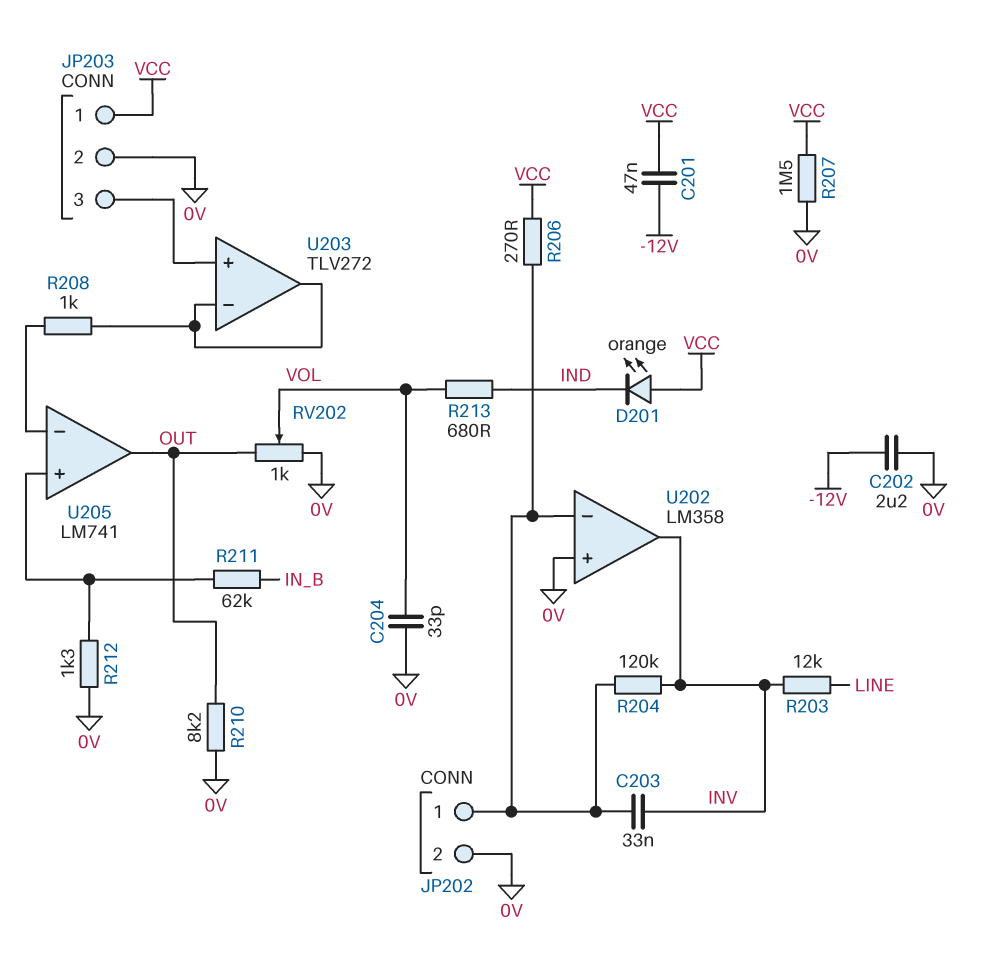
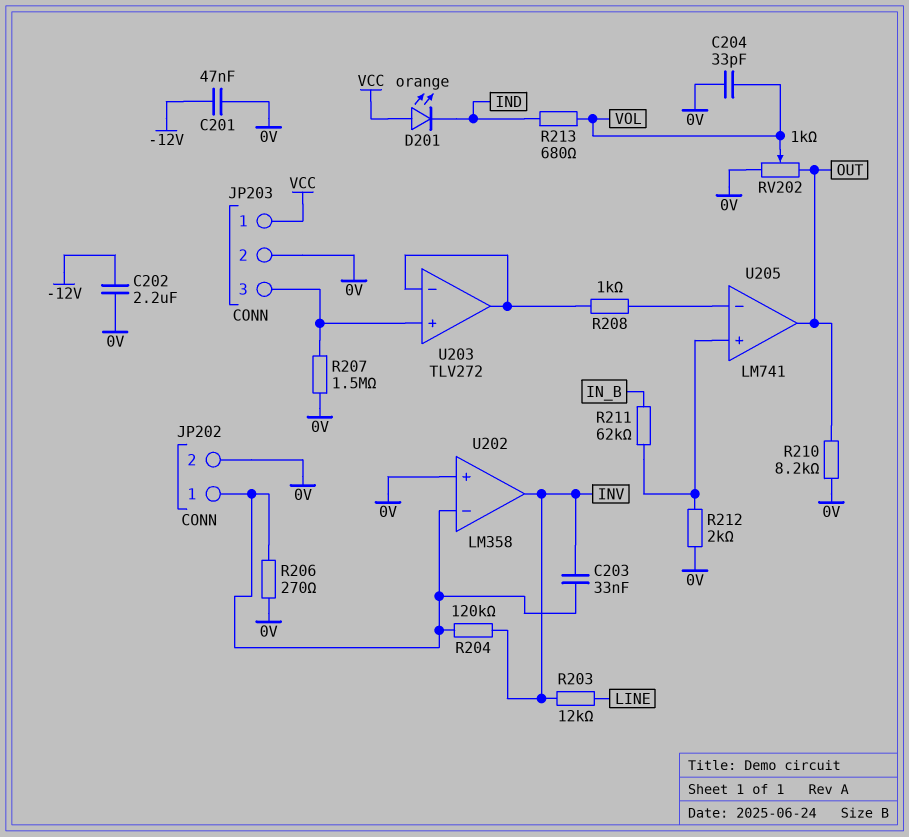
C201: 47nF (-12V, VCC) -> 47nF (-12V, 0V)
R206: 270 (JP202/1, VCC) -> 270 (0V, JP202/1)
R207: 1.5M (0V, VCC) -> 1.5M (0V, JP203/3)
R212: 1.3k (0V, U205/in+) -> 2k (0V, U205/in+)

